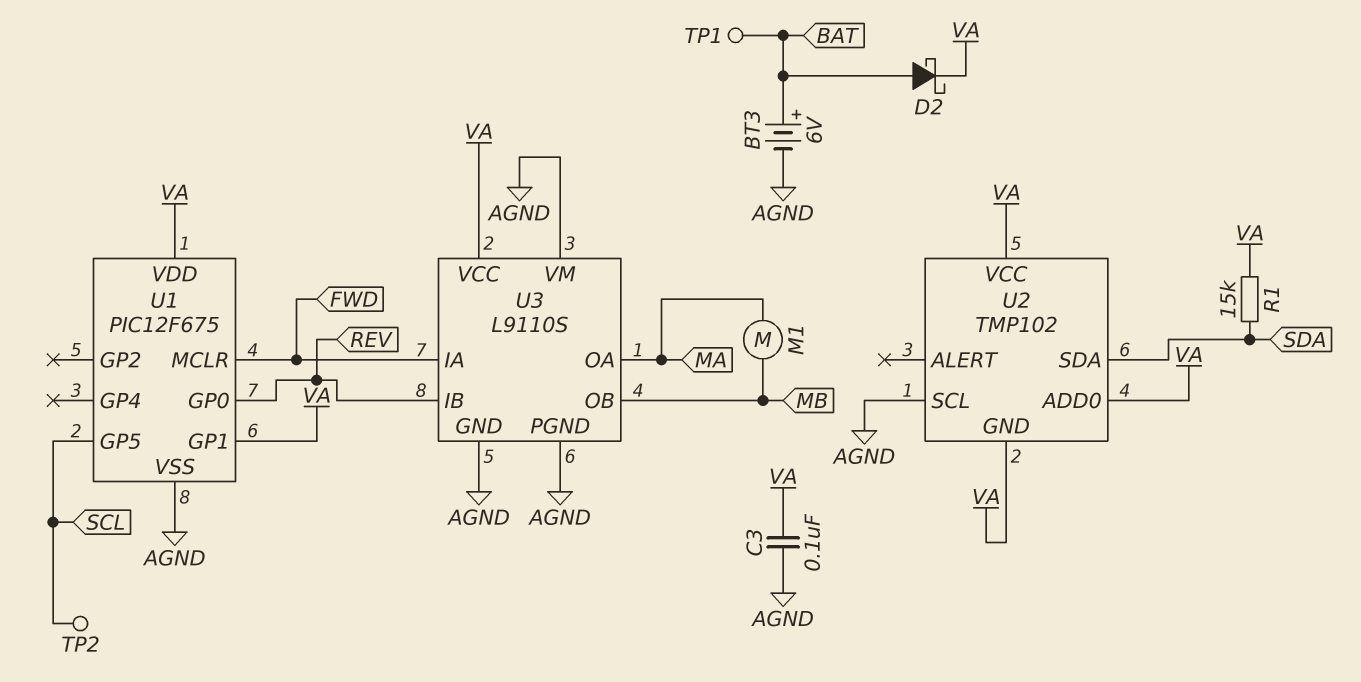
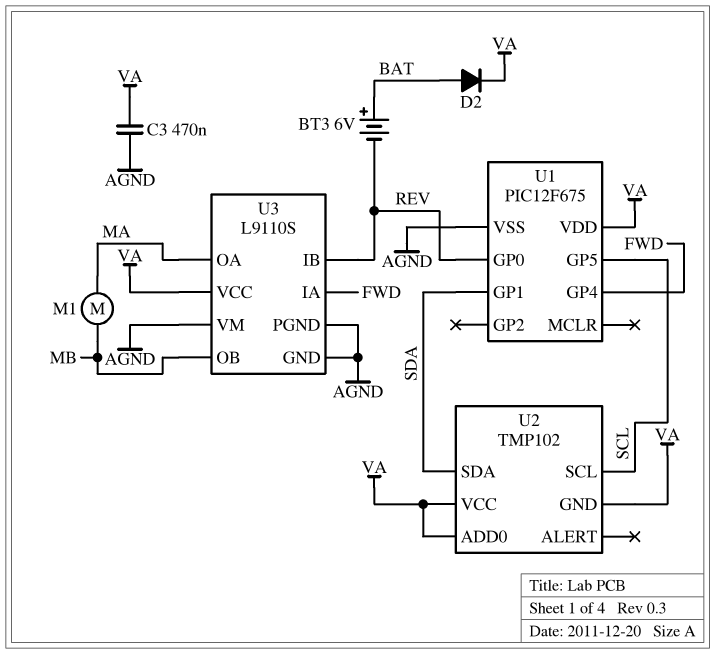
BT3: 6V (plus BAT, minus AGND) -> 6V (plus BAT, minus REV)
C3: 100nF (AGND, VA) -> 470nF (AGND, VA)
D2: schottky (A BAT, K VA) -> diode (A BAT, K VA)
R1: 15k (SDA, VA) -> none
TP1: test point (BAT) -> none
TP2: test point (SCL) -> none
U1 pin GP1: VA -> SDA
U1 pin GP4: none -> FWD
U1 pin MCLR: FWD -> none
U2 pin SCL: AGND -> SCL

